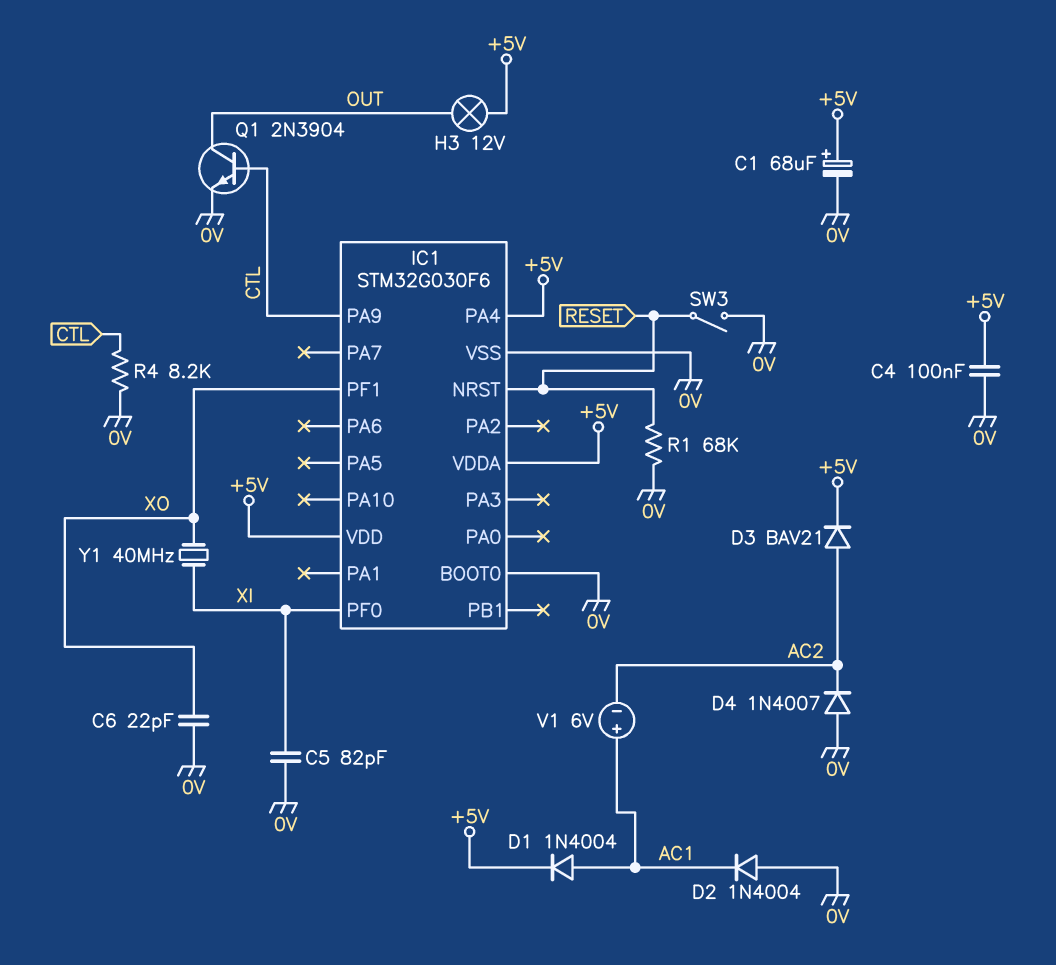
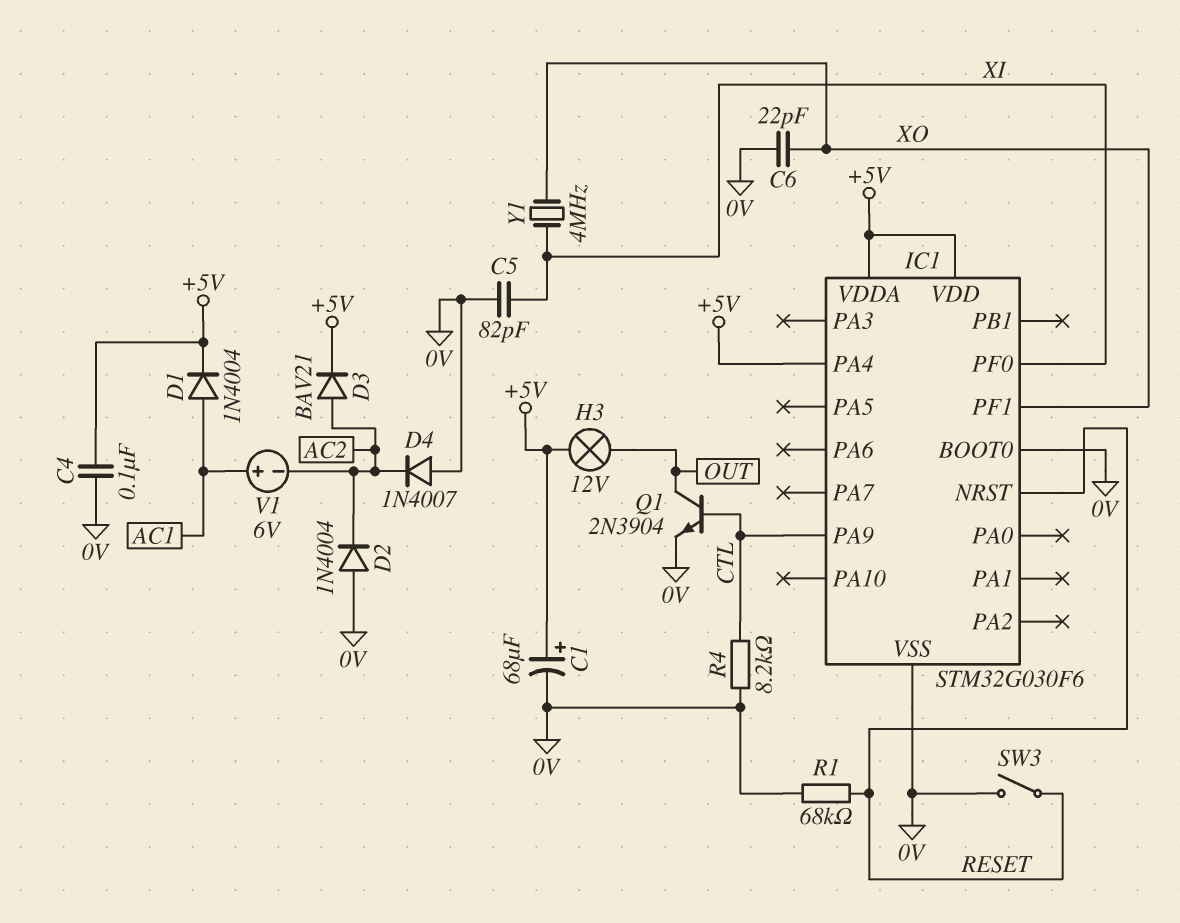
D2: diode 1N4004 (A 0V, K AC1) -> diode 1N4004 (A 0V, K AC2)
Y1: 40MHz (XI, XO) -> 4MHz (XI, XO)

